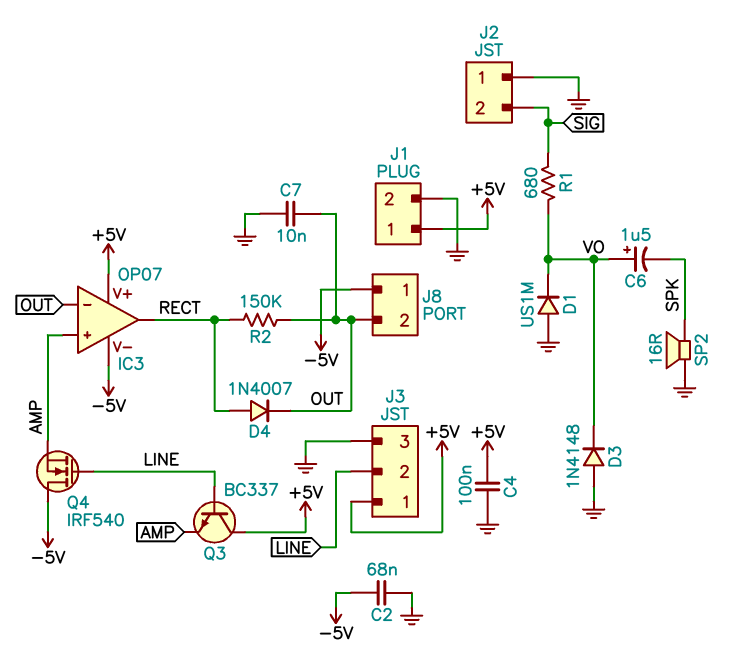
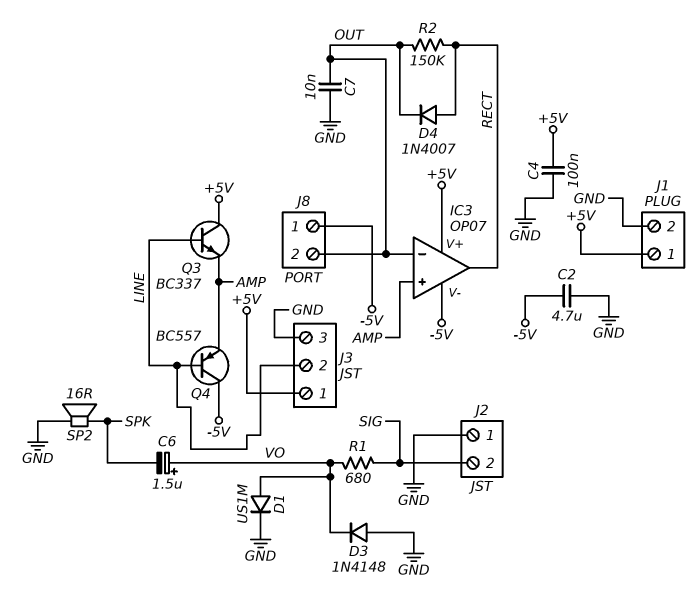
C2: 68nF (-5V, GND) -> 4.7uF (-5V, GND)
D1: diode US1M (A GND, K VO) -> diode US1M (A VO, K GND)
Q4: NMOS IRF540 (G LINE, D -5V, S AMP) -> PNP BC557 (B LINE, C -5V, E AMP)

